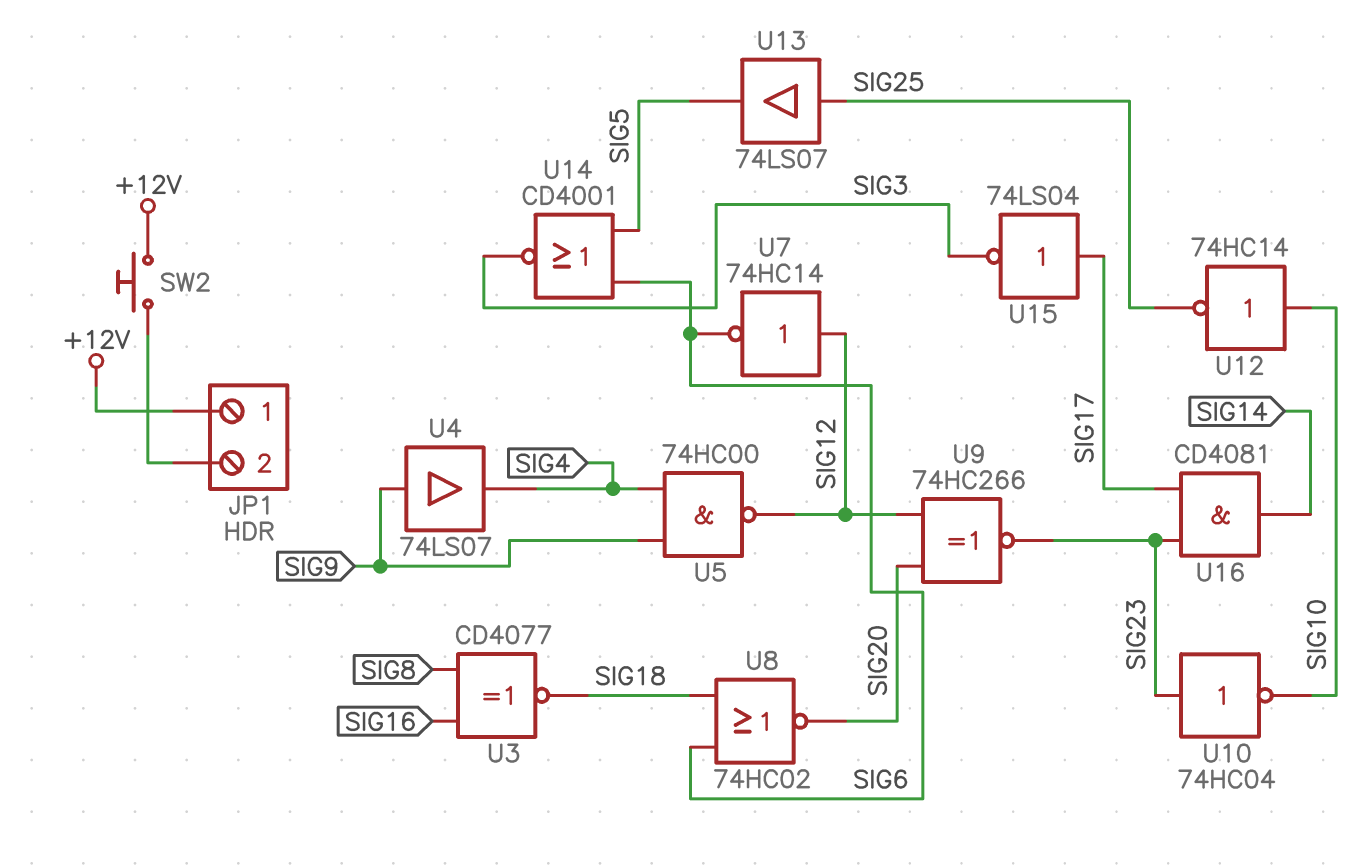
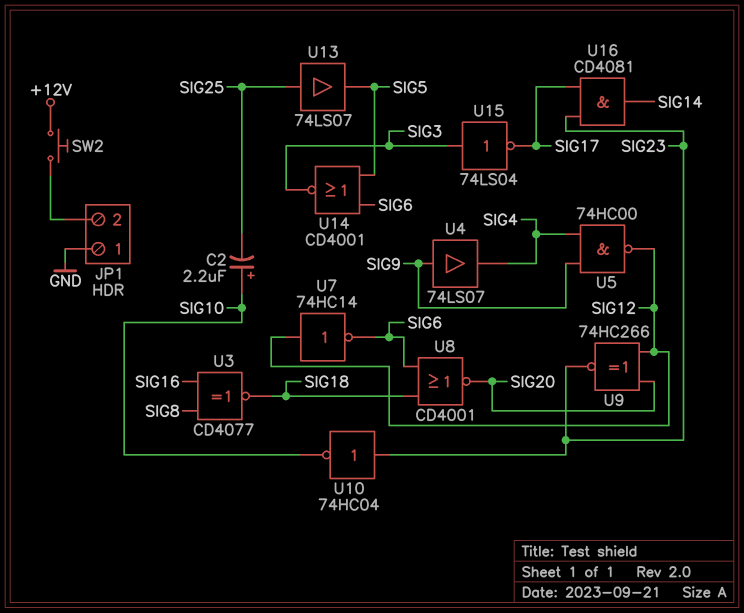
C2: none -> 2.2uF (plus SIG10, minus SIG25)
JP1 pin 1: +12V -> GND
U8: NOR 74HC02 (in SIG6, in SIG18, out SIG20) -> NOR CD4001 (in SIG6, in SIG18, out SIG20)
U12: NOT 74HC14 (in SIG10, out SIG25) -> none
U15: NOT 74LS04 (in SIG17, out SIG3) -> NOT 74LS04 (in SIG3, out SIG17)

